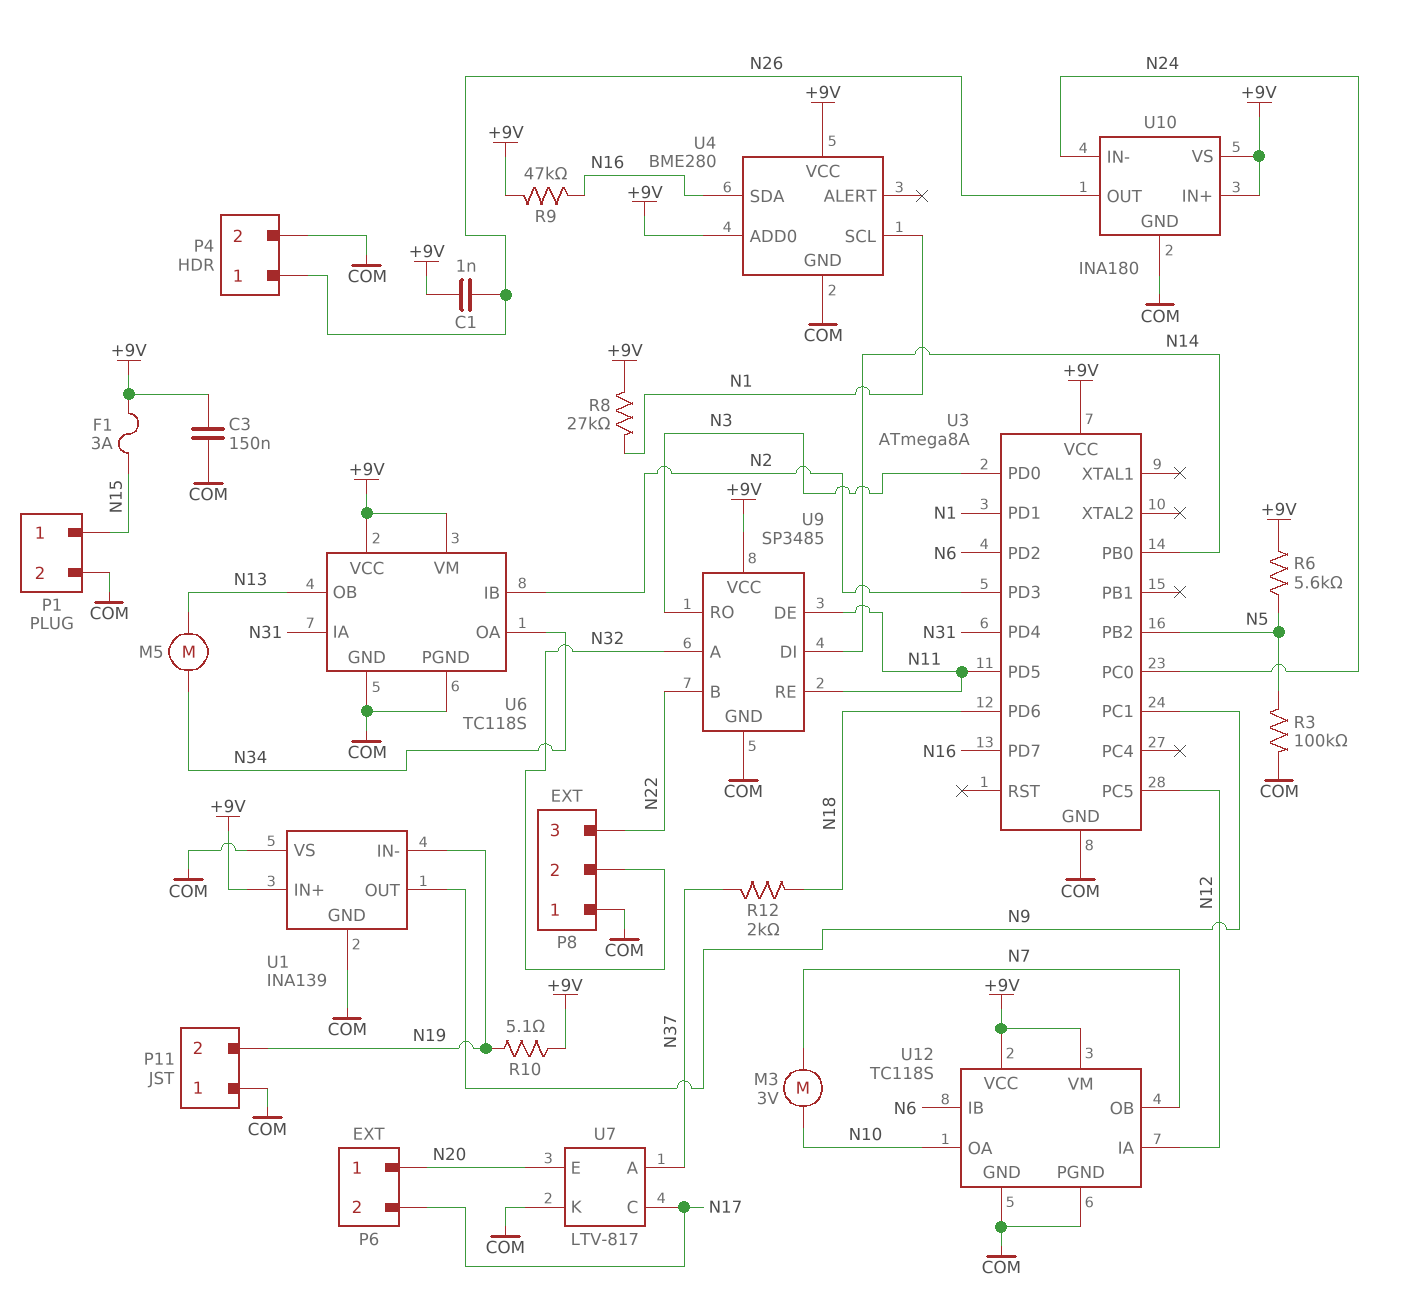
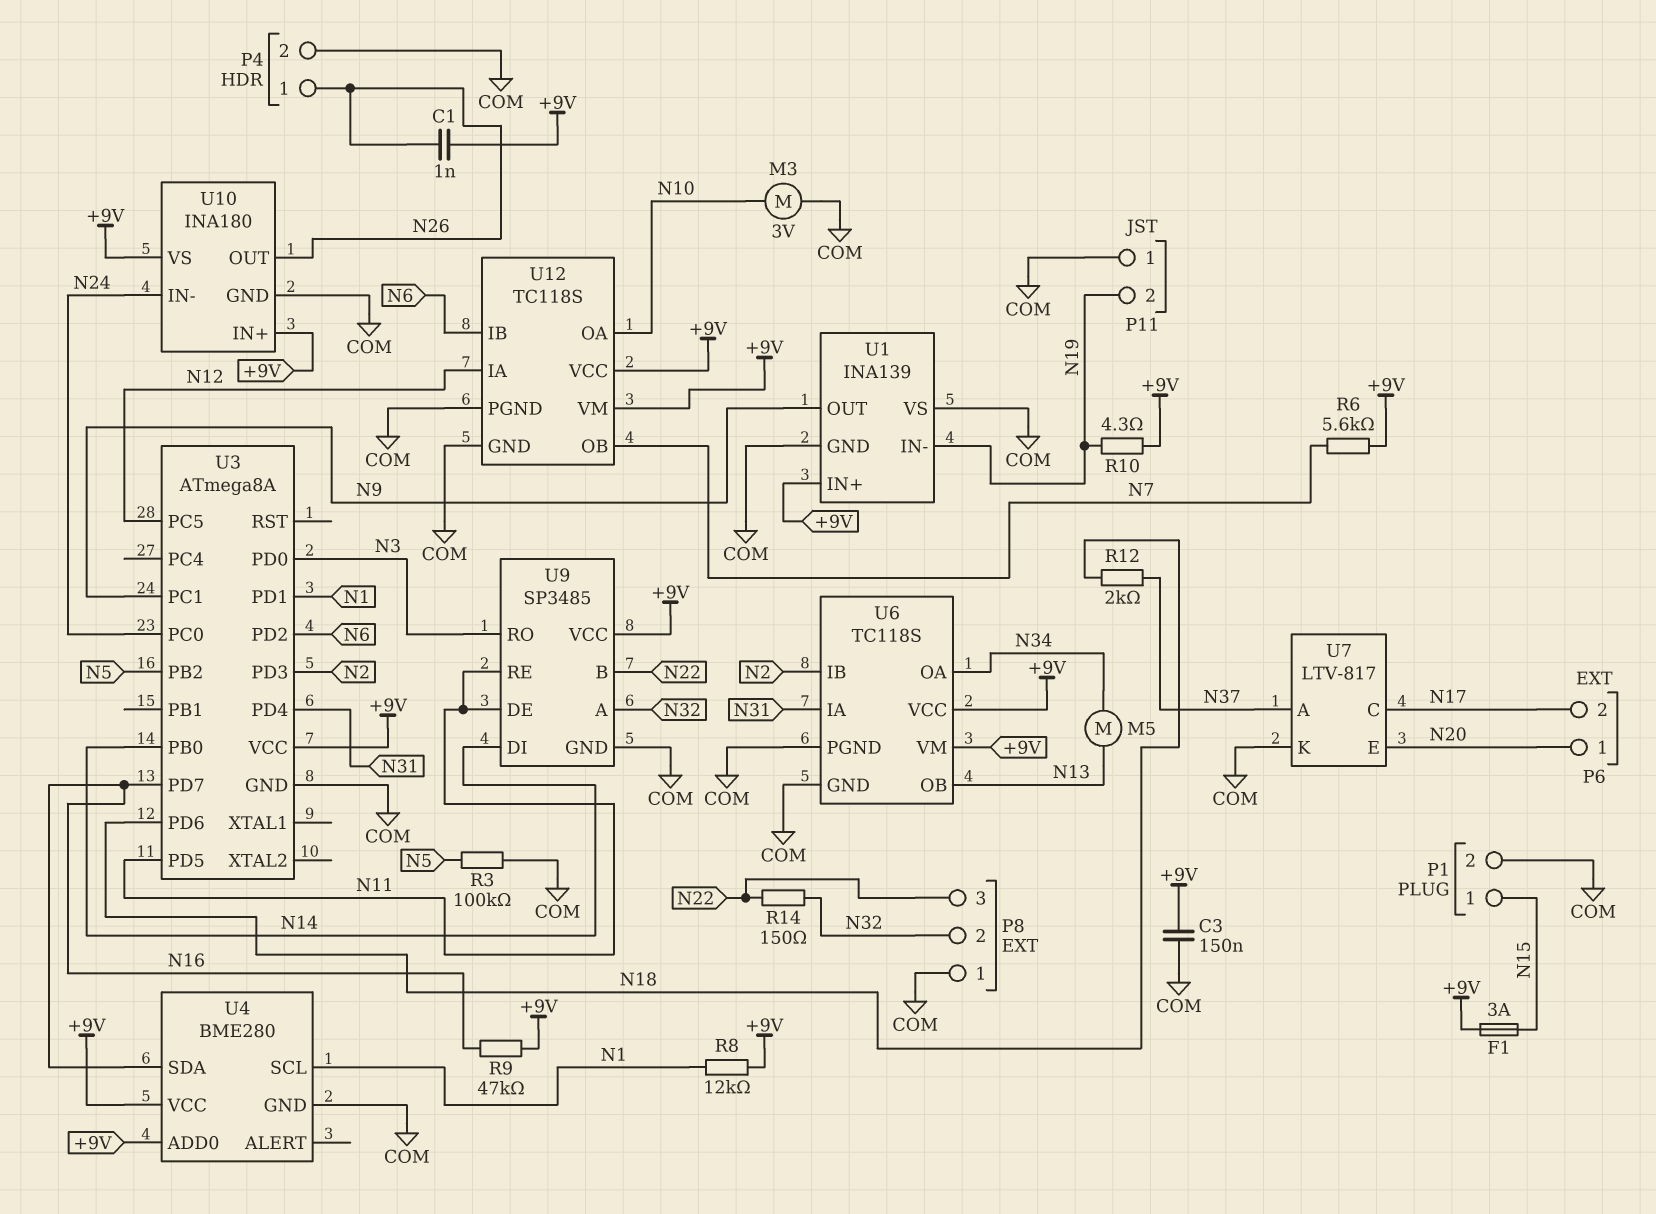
M3: motor 3V (N7, N10) -> motor 3V (COM, N10)
R6: 5.6k (+9V, N5) -> 5.6k (+9V, N7)
R8: 27k (+9V, N1) -> 12k (+9V, N1)
R10: 5.1 (+9V, N19) -> 4.3 (+9V, N19)
R14: none -> 150 (N22, N32)

